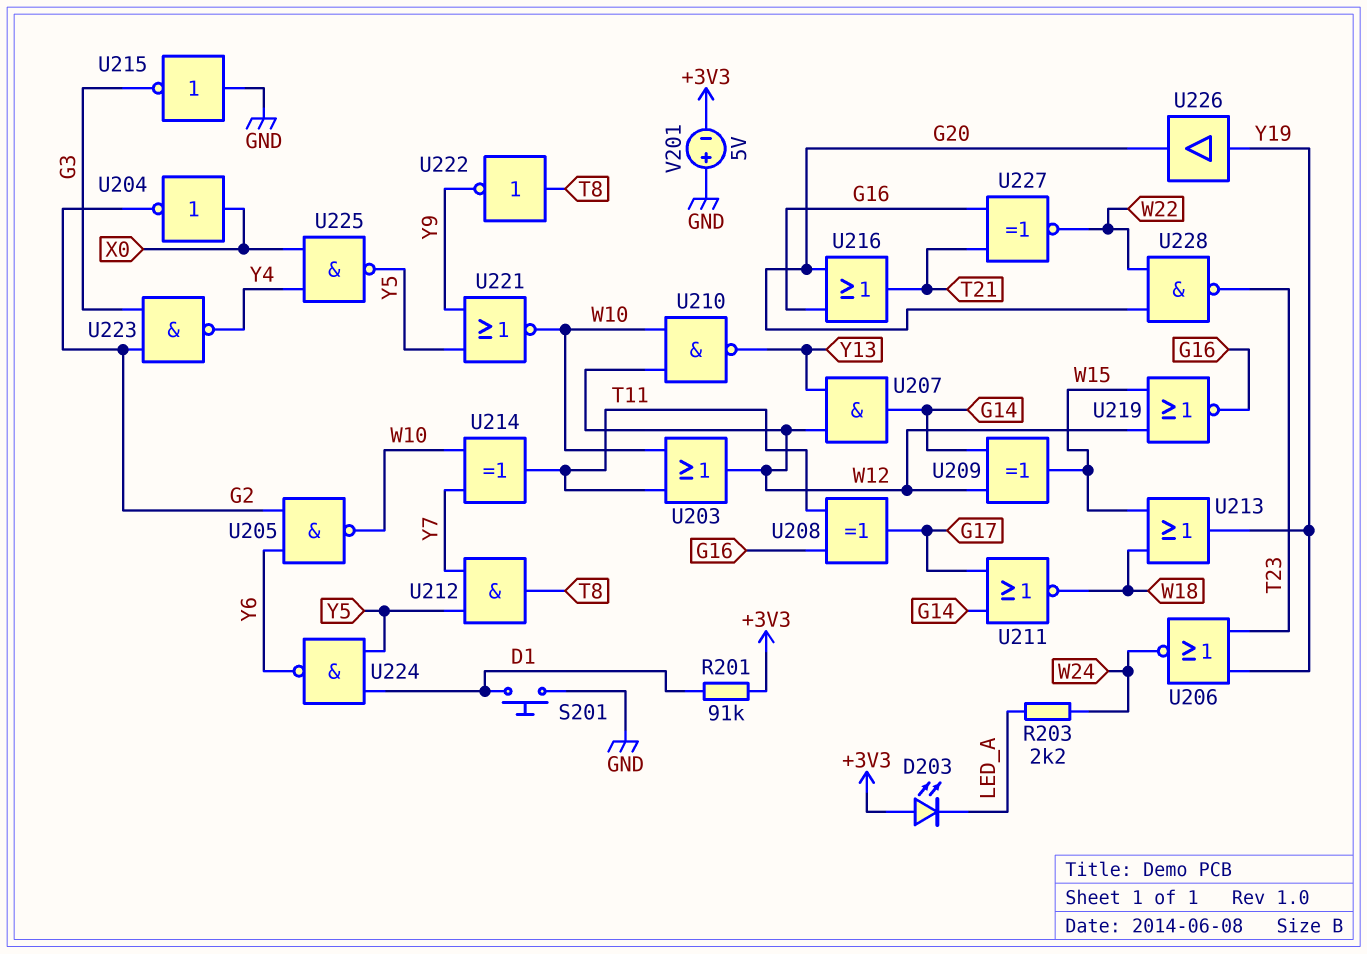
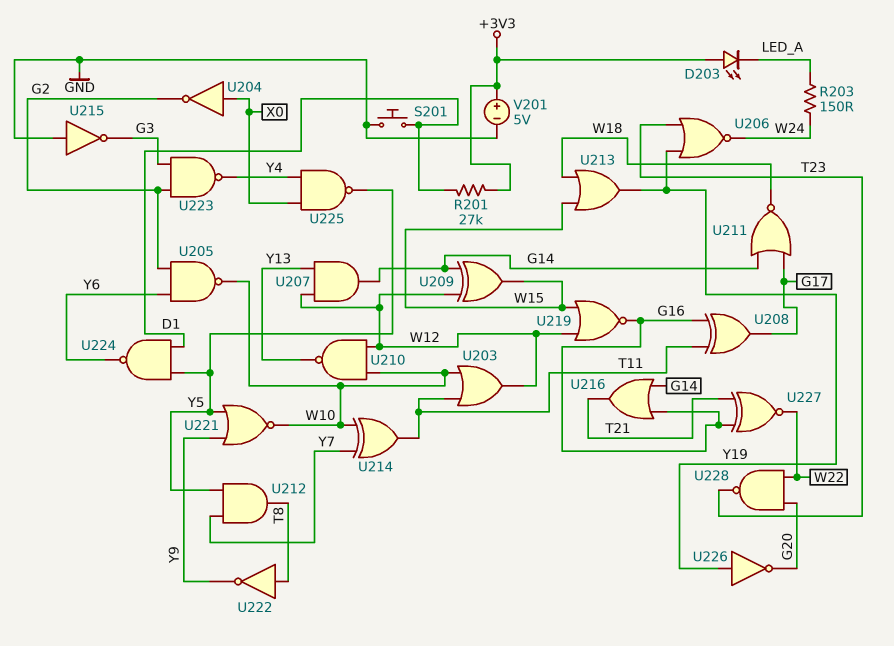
R201: 91k (+3V3, D1) -> 27k (+3V3, D1)
R203: 2.2k (LED_A, W24) -> 150 (LED_A, W24)
U216: OR (in G16, in G20, out T21) -> OR (in G14, in G16, out T21)
U226: buffer (in Y19, out G20) -> NOT (in Y19, out G20)
V201: 5V (plus GND, minus +3V3) -> 5V (plus +3V3, minus GND)

